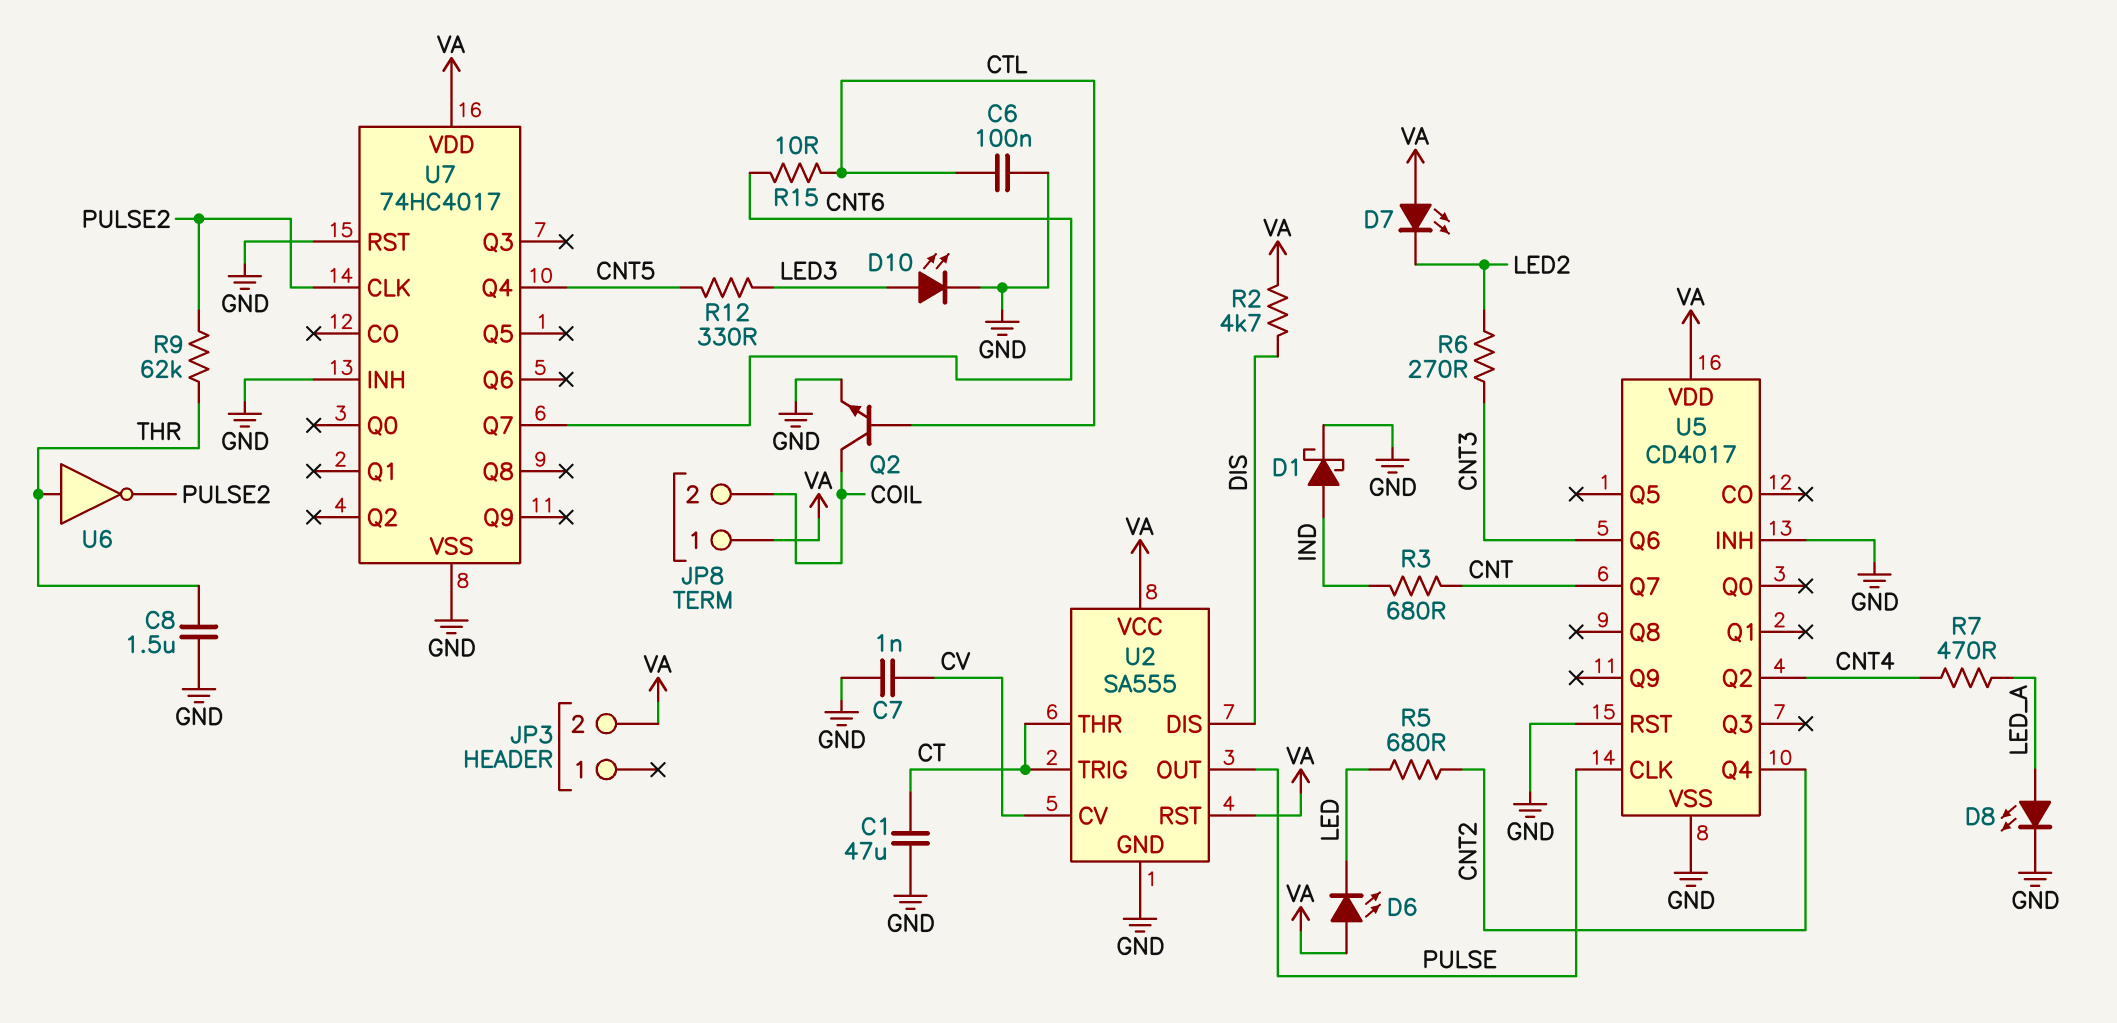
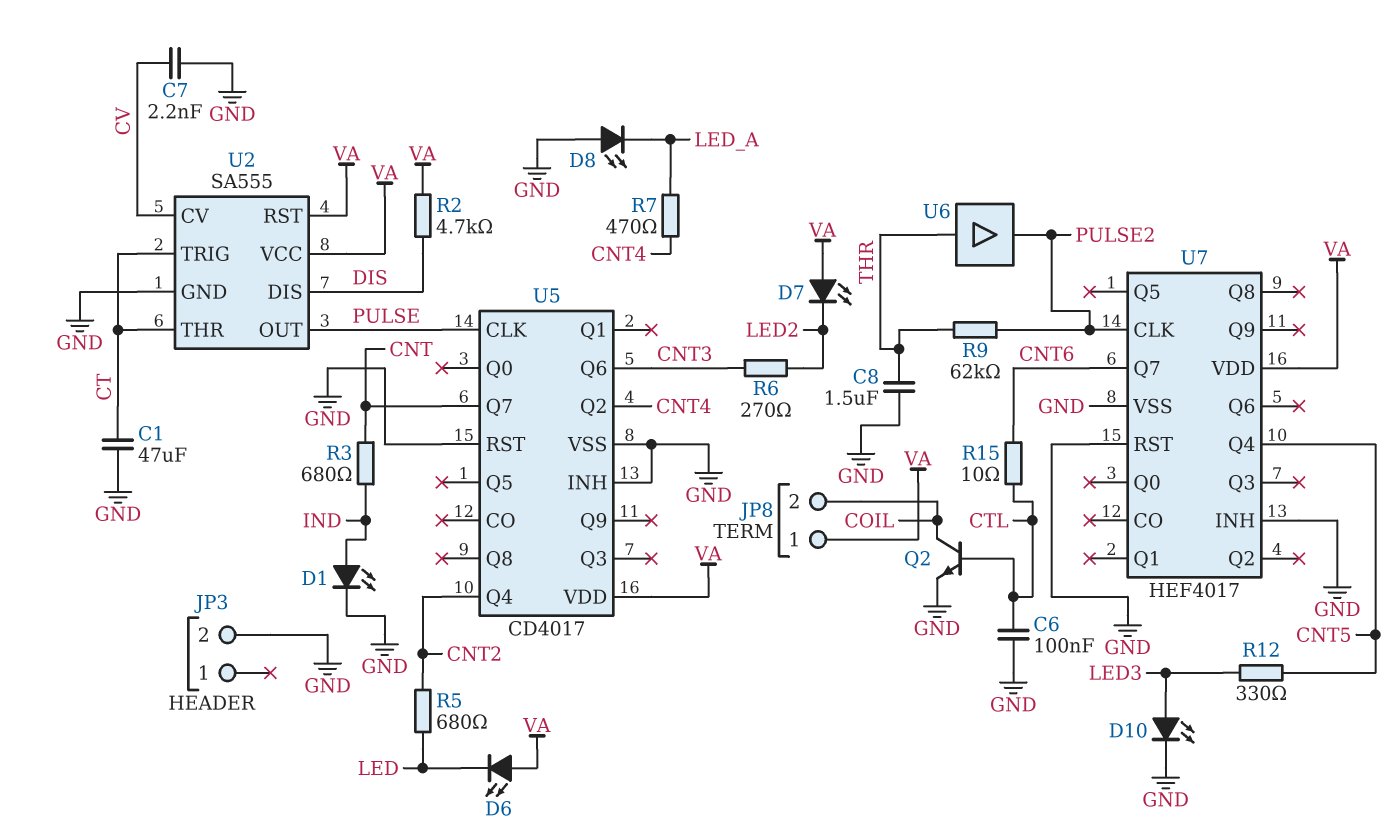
C7: 1nF (CV, GND) -> 2.2nF (CV, GND)
D1: schottky (A IND, K GND) -> LED (A IND, K GND)
D8: LED (A LED_A, K GND) -> LED (A GND, K LED_A)
JP3 pin 2: VA -> GND
U6: NOT (in THR, out PULSE2) -> buffer (in THR, out PULSE2)
U7: 74HC4017 -> HEF4017

